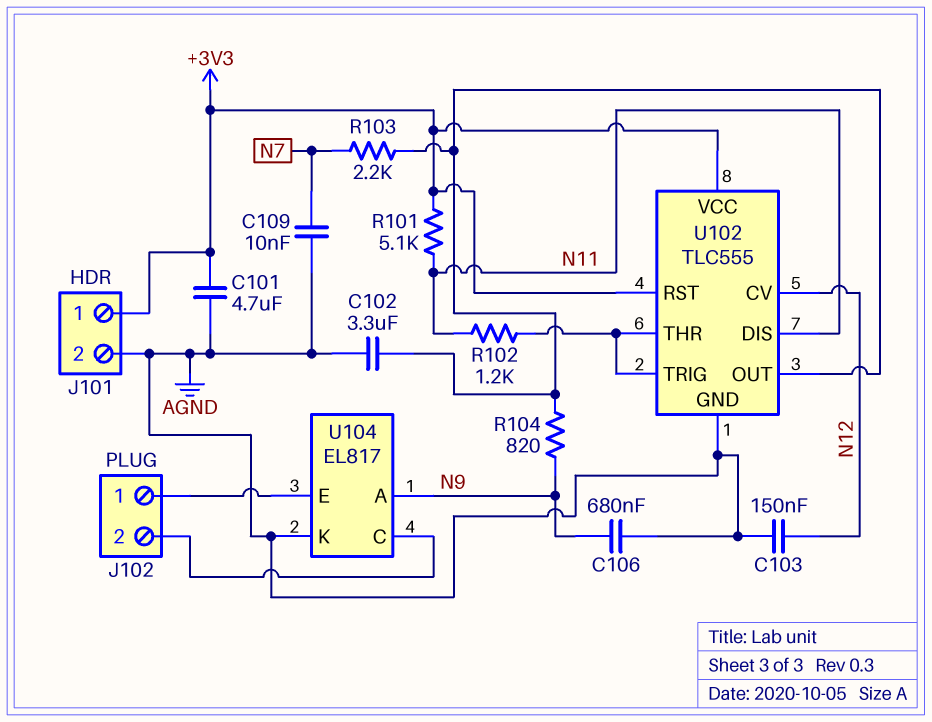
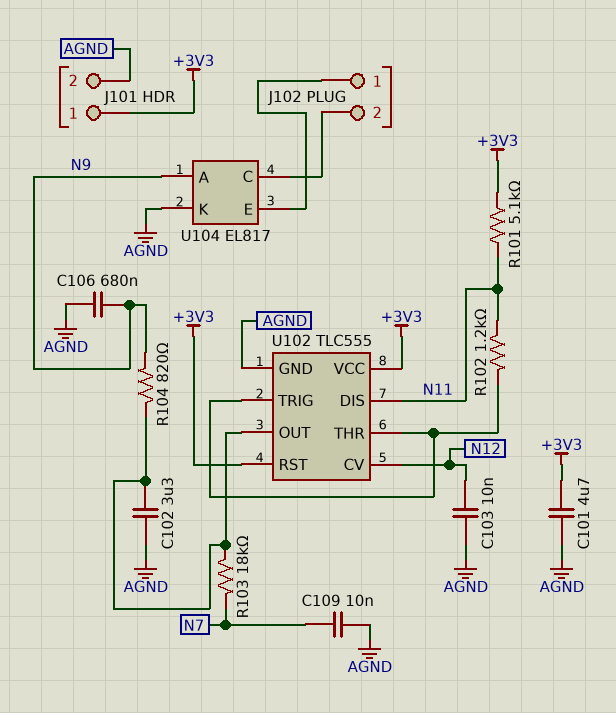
C103: 150nF (AGND, N12) -> 10nF (AGND, N12)
R103: 2.2k (N7, U102/OUT) -> 18k (N7, U102/OUT)

